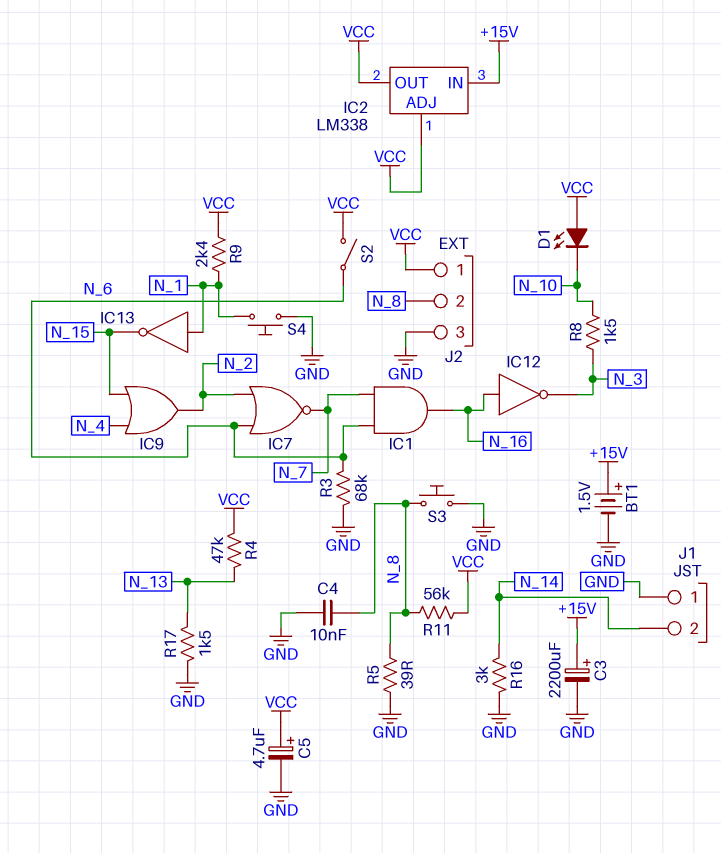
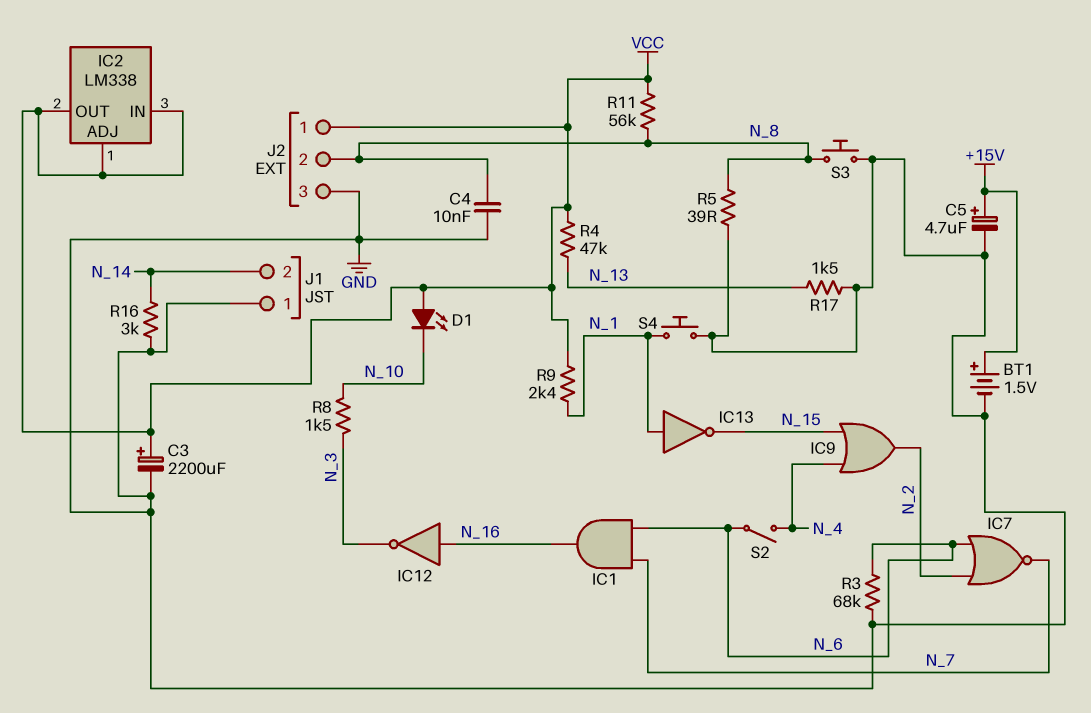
C3: 2200uF (plus +15V, minus GND) -> 2200uF (plus VCC, minus GND)
C5: 4.7uF (plus VCC, minus GND) -> 4.7uF (plus +15V, minus GND)
IC2 pin IN: +15V -> VCC
S2: switch (N_6, VCC) -> switch (N_4, N_6)

